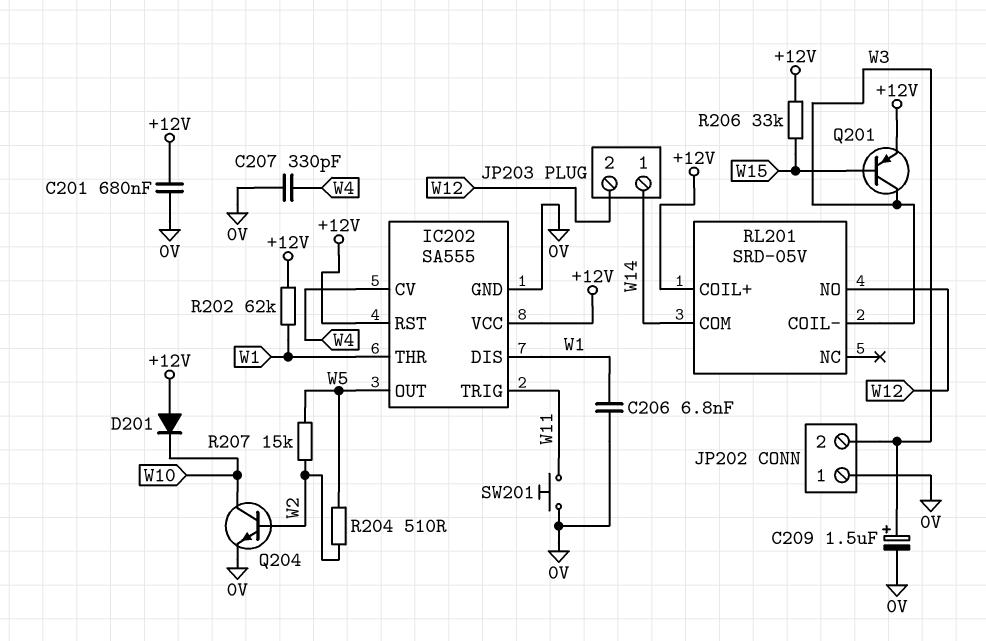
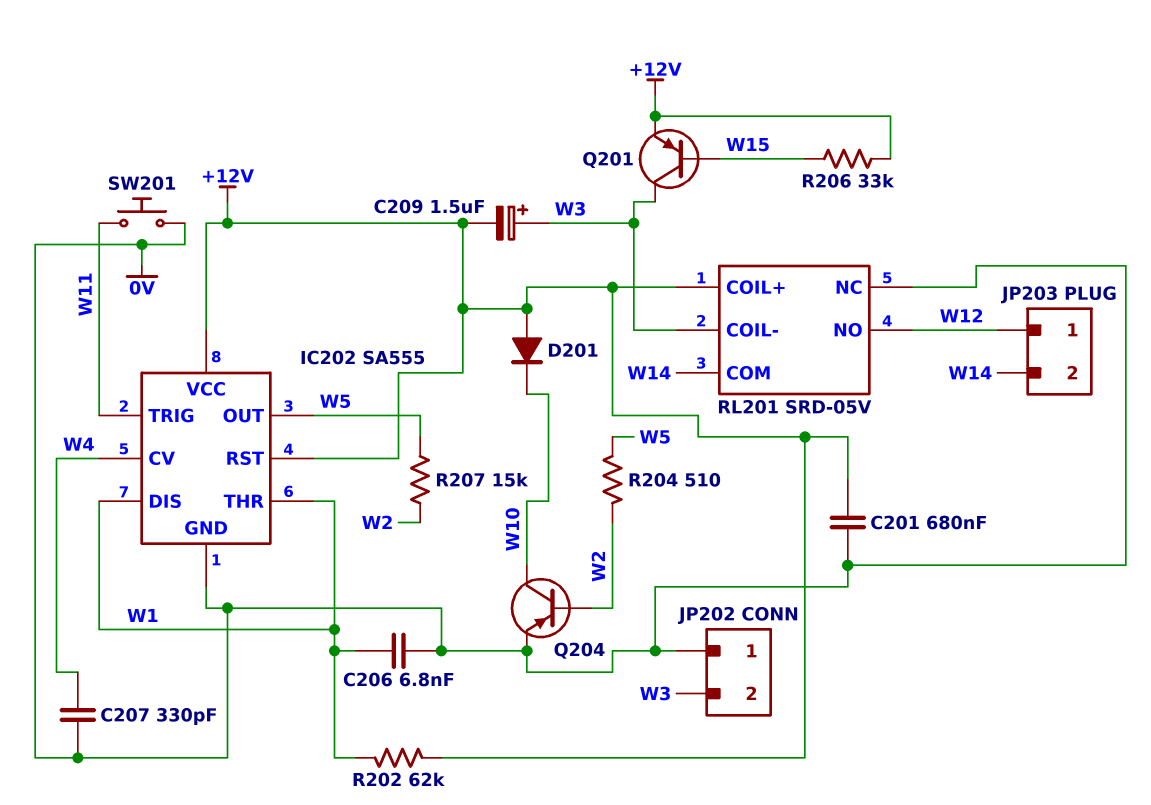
C209: 1.5uF (plus W3, minus 0V) -> 1.5uF (plus W3, minus +12V)
JP203 pin 1: W14 -> W12
JP203 pin 2: W12 -> W14
Q204: NPN (B W2, C W10, E 0V) -> PNP (B W2, C W10, E 0V)
RL201 pin NC: none -> 0V

